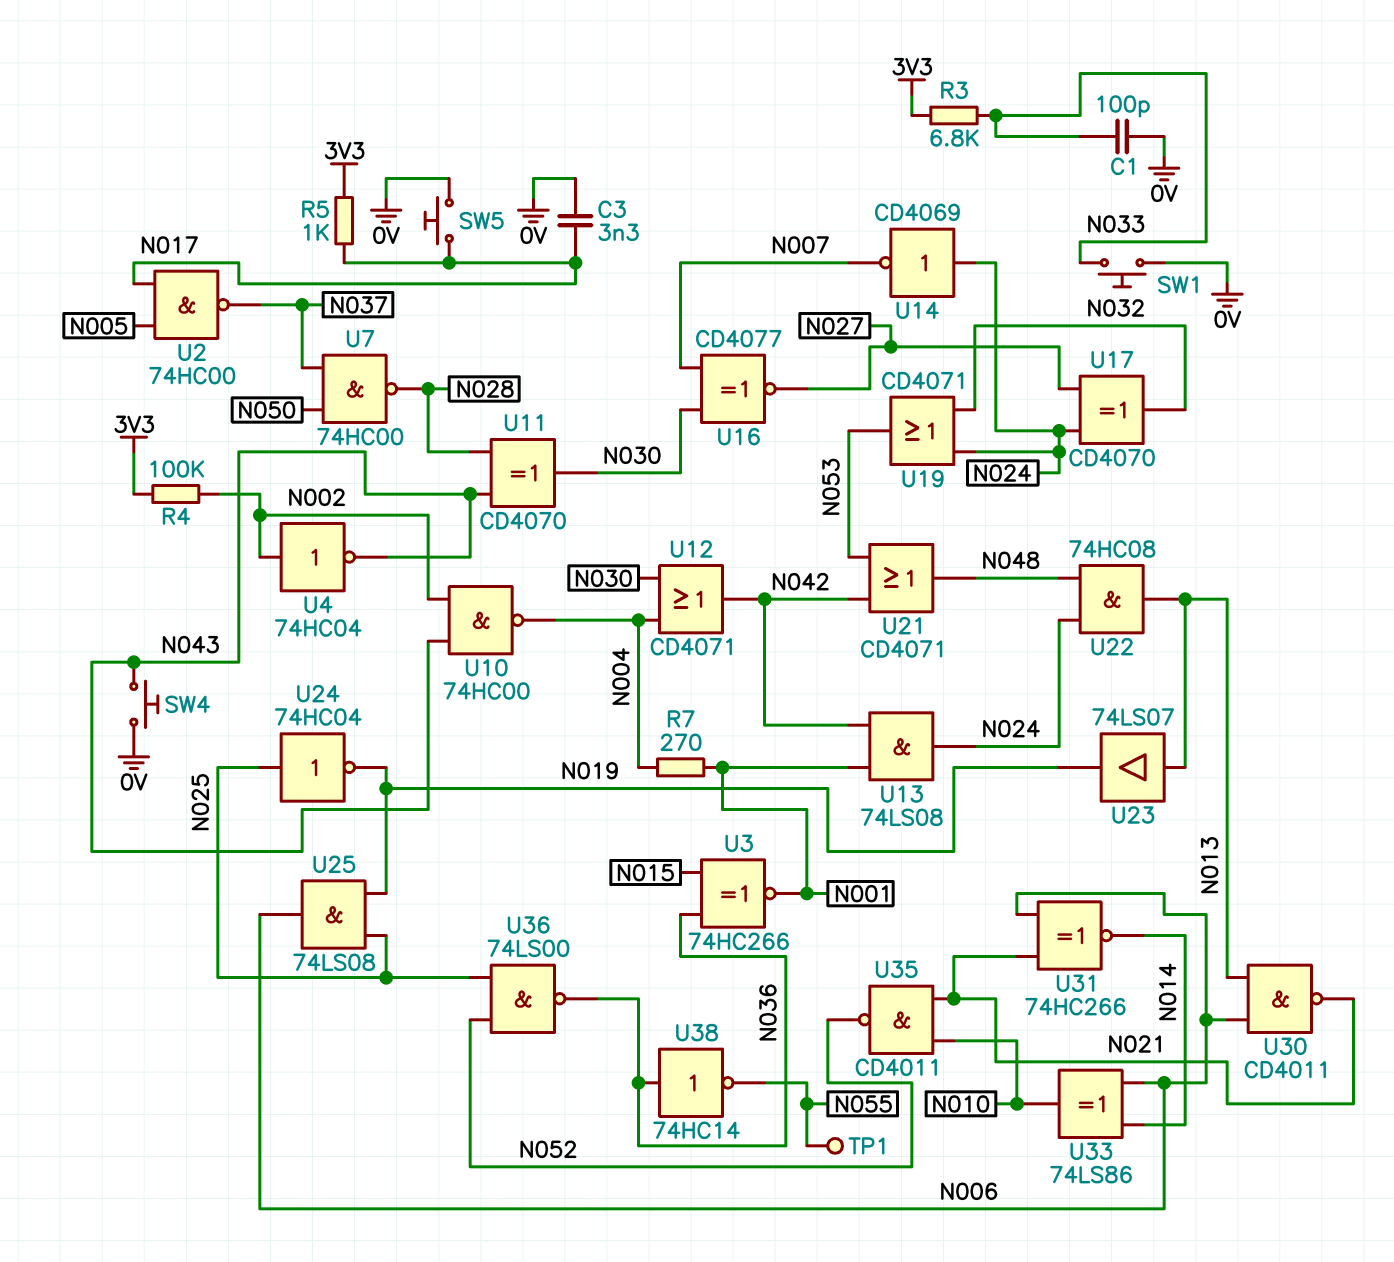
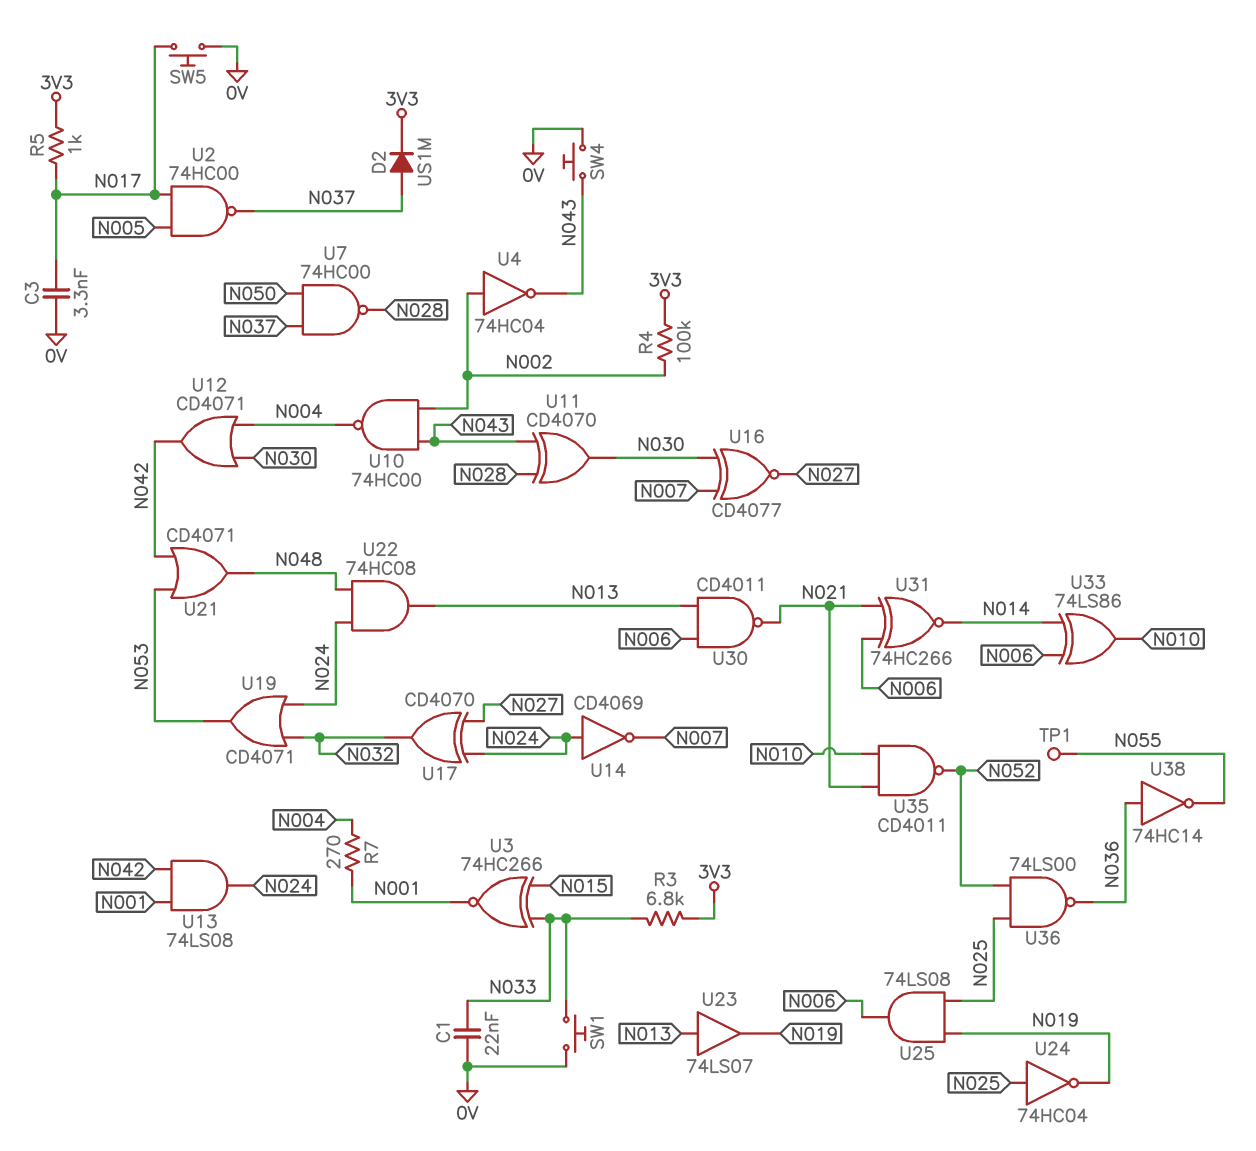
C1: 100pF (0V, N033) -> 22nF (0V, N033)
D2: none -> diode US1M (A N037, K 3V3)
U3: XNOR 74HC266 (in N015, in N036, out N001) -> XNOR 74HC266 (in N015, in N033, out N001)

